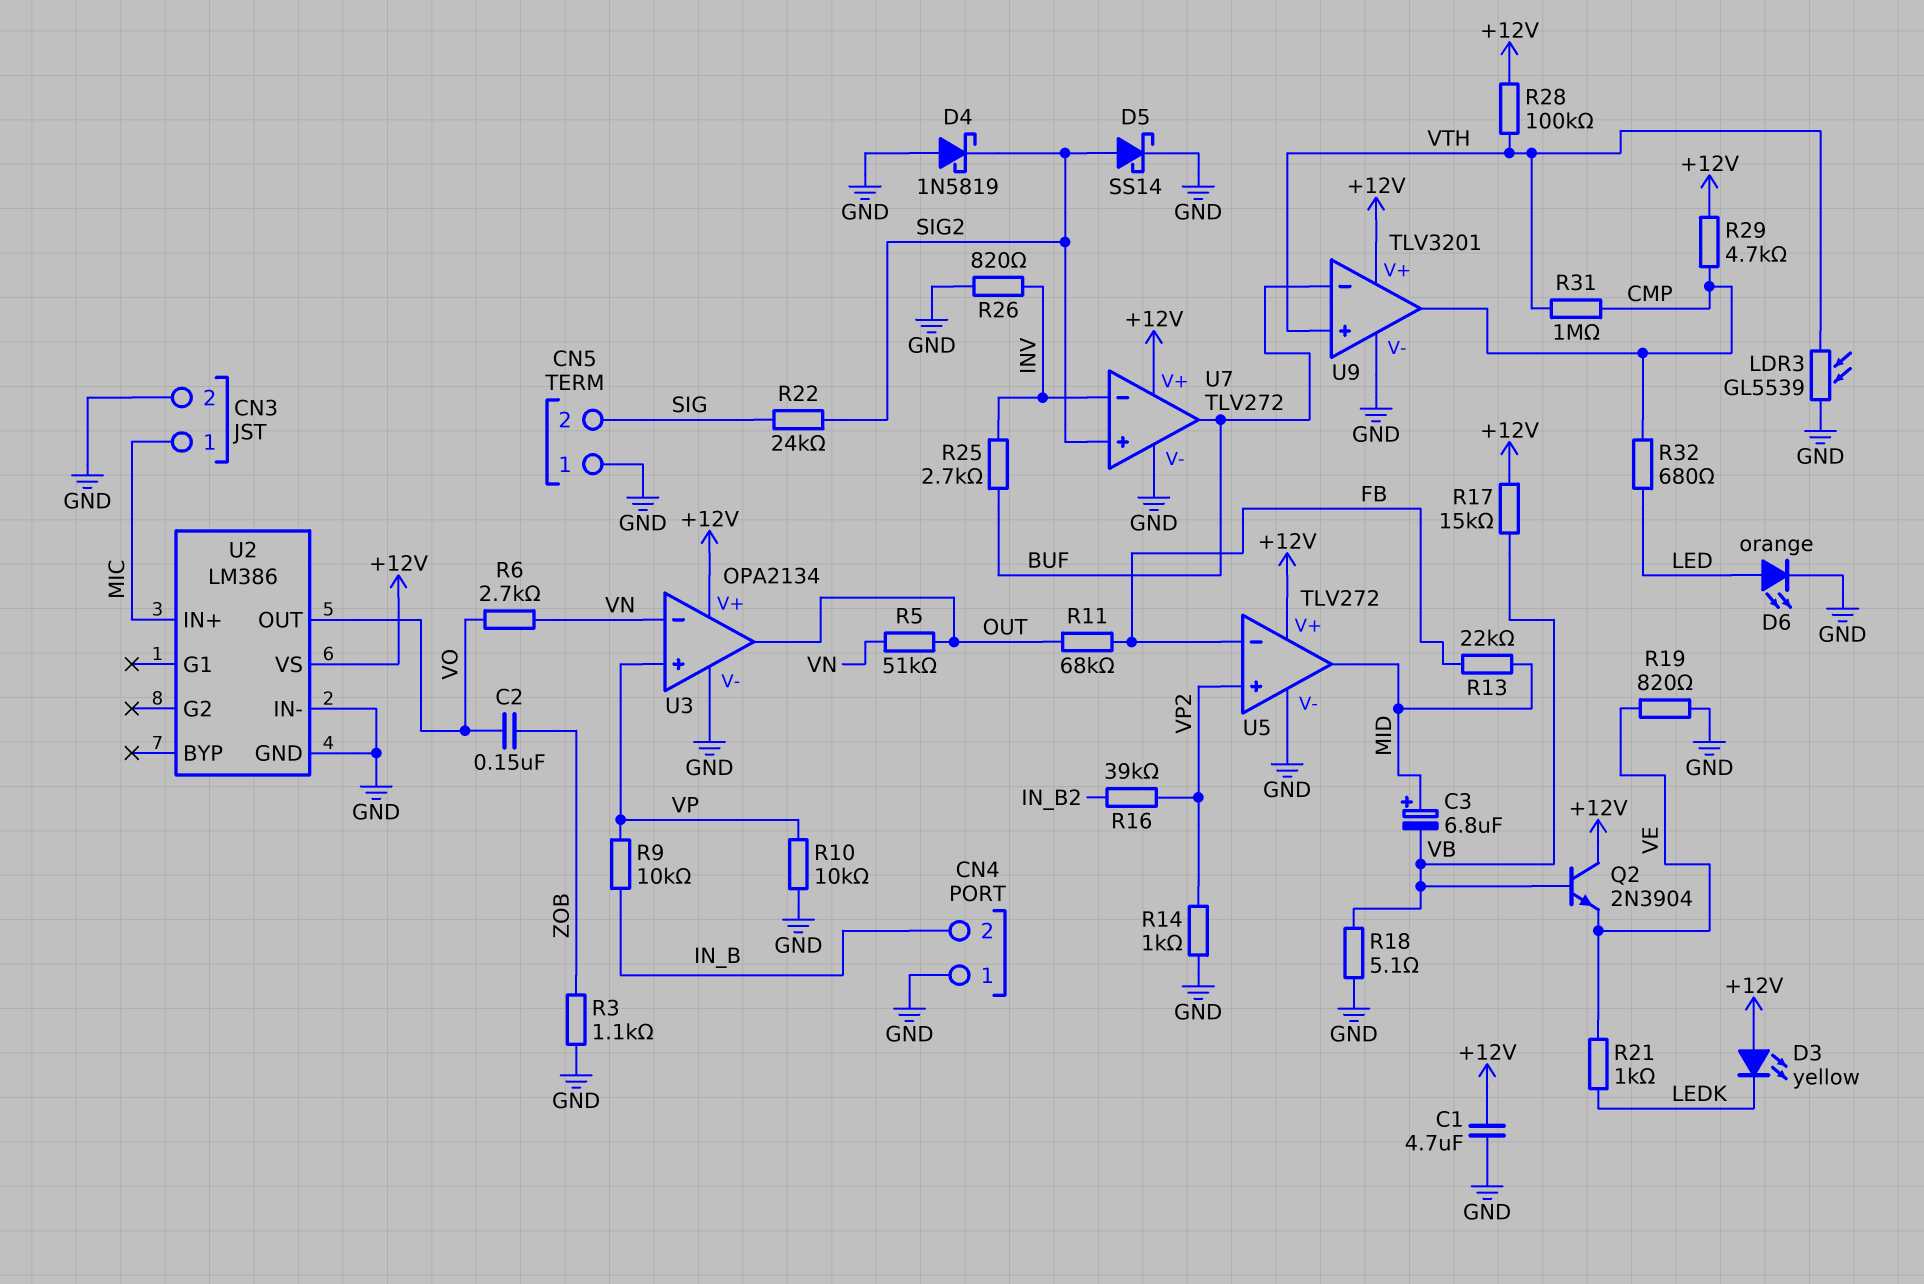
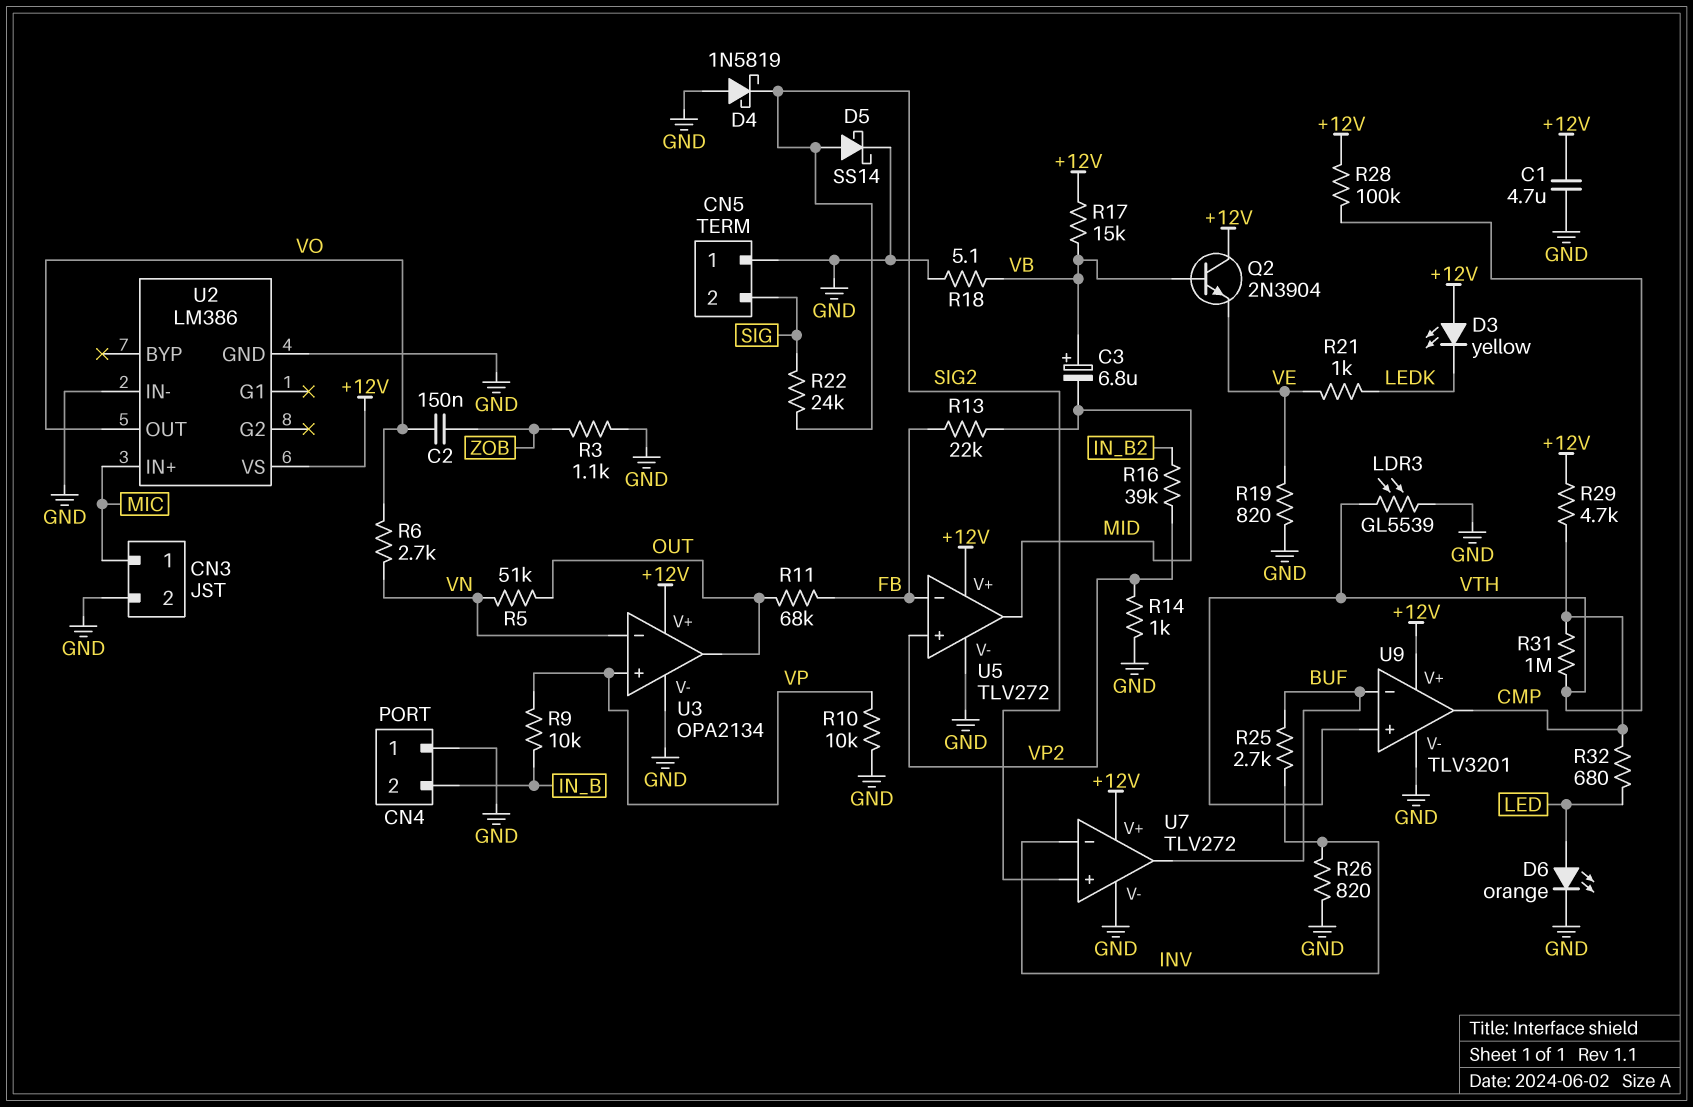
C3: 6.8uF (plus MID, minus VB) -> 6.8uF (plus VB, minus MID)

